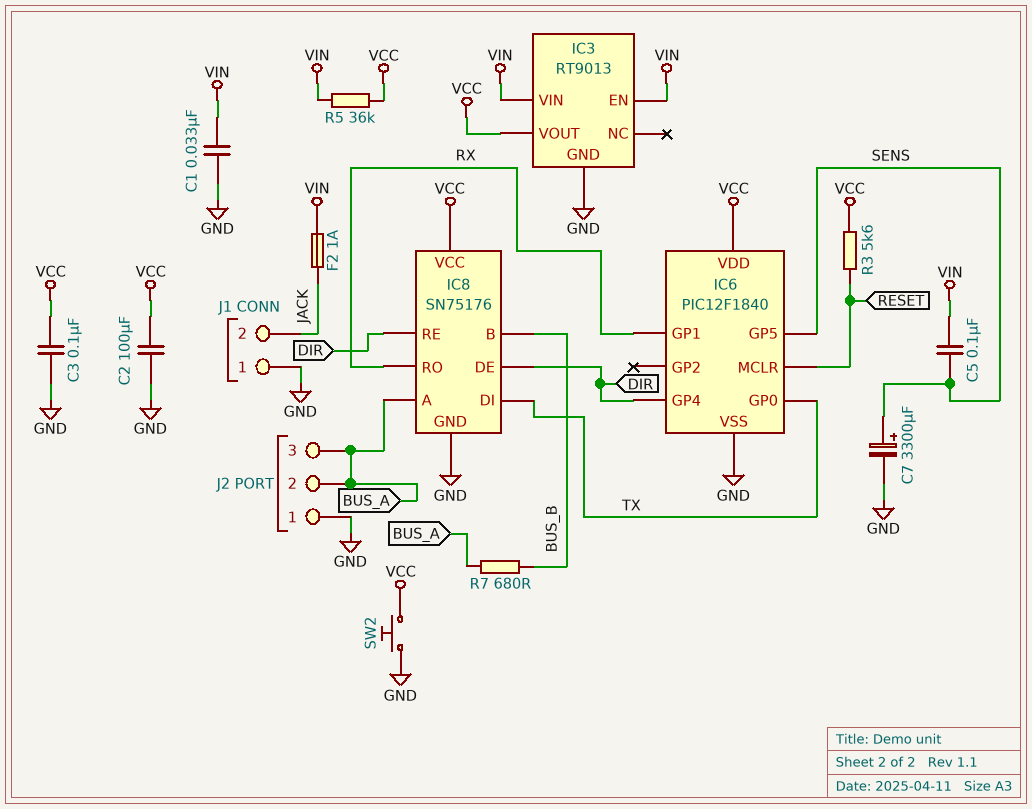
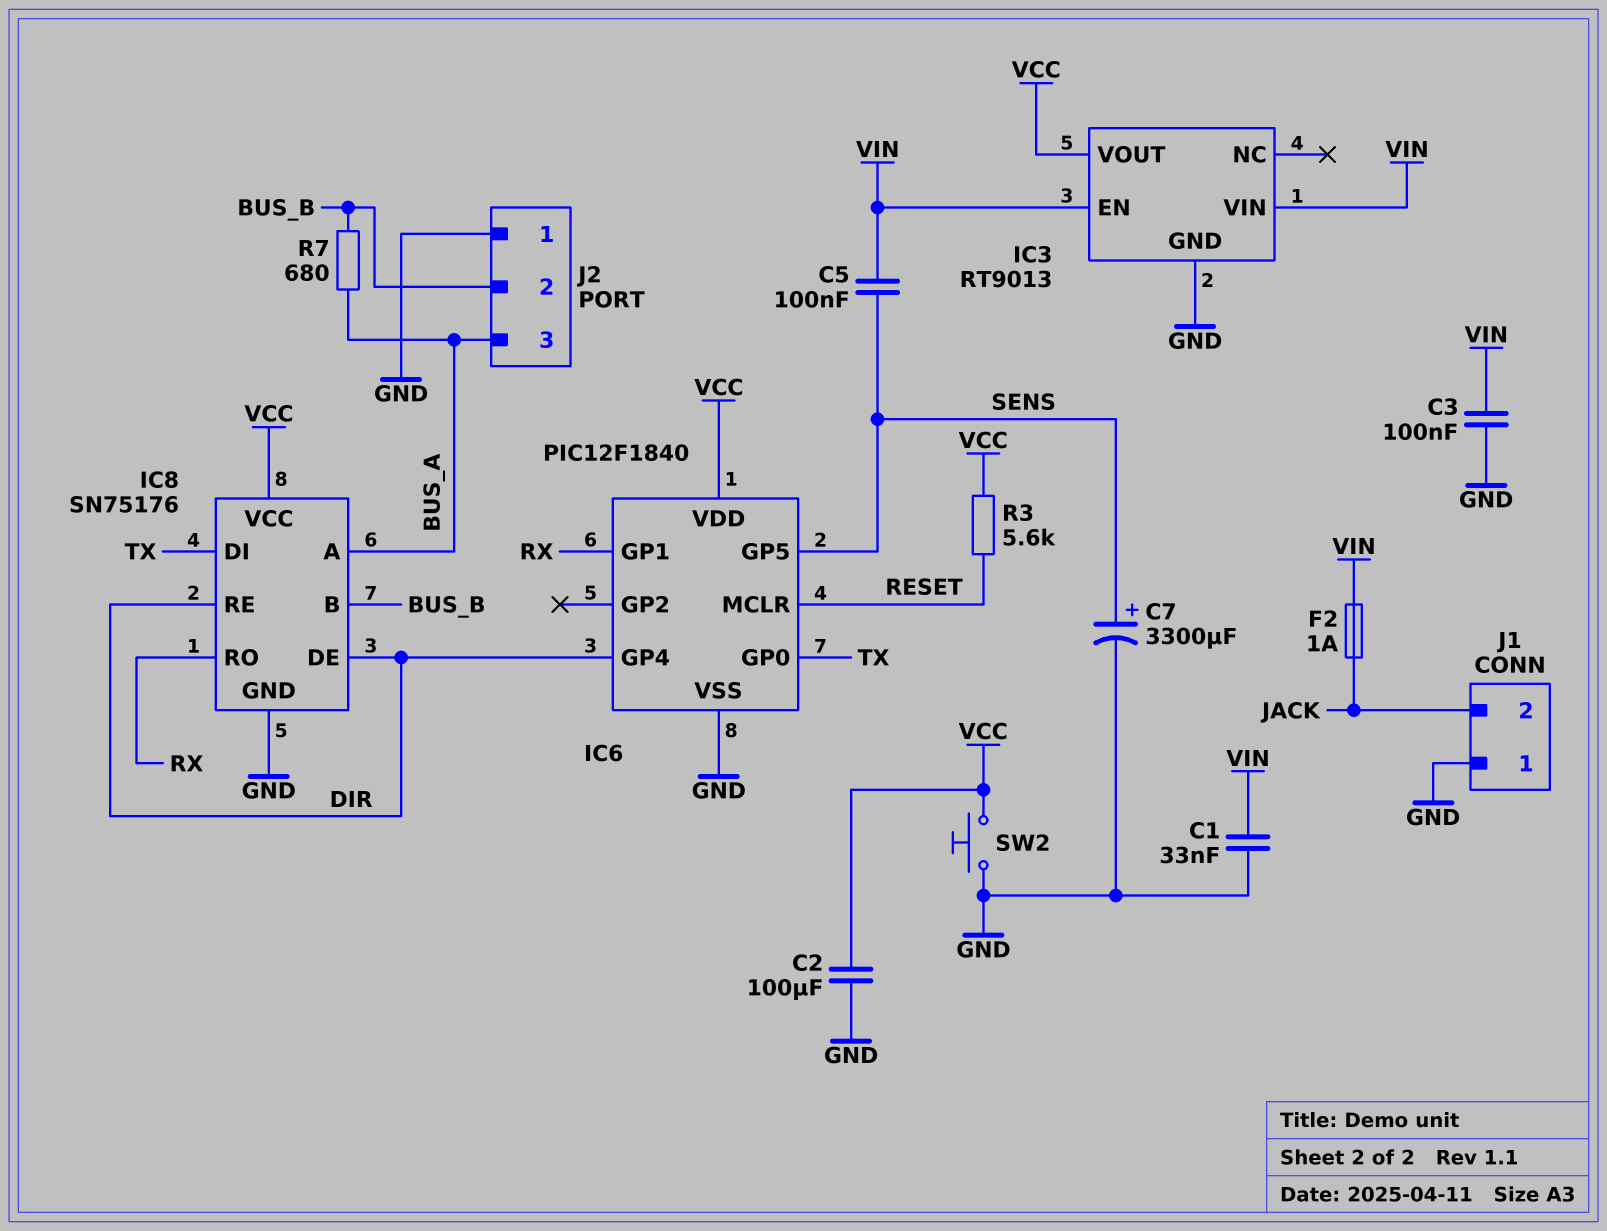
C3: 100nF (GND, VCC) -> 100nF (GND, VIN)
J2 pin 2: BUS_A -> BUS_B
R5: 36k (VCC, VIN) -> none

